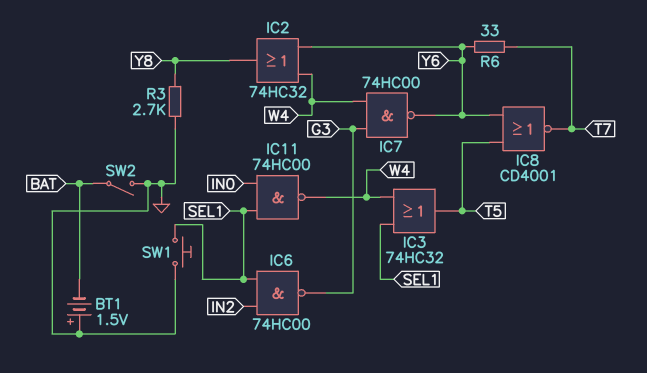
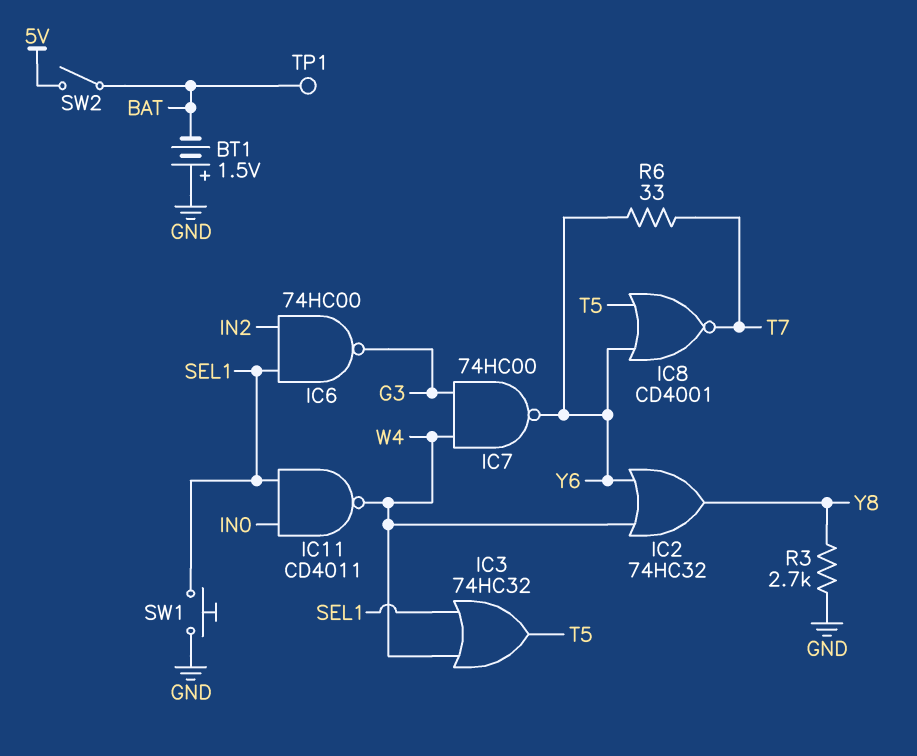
IC11: NAND 74HC00 (in IN0, in SEL1, out W4) -> NAND CD4011 (in IN0, in SEL1, out W4)
SW2: switch (BAT, GND) -> switch (5V, BAT)
TP1: none -> test point (BAT)

